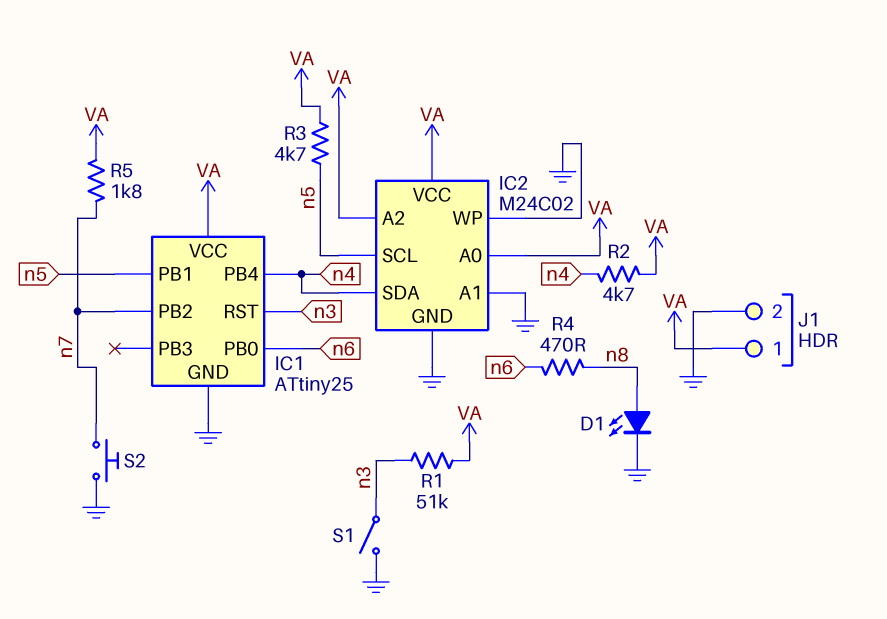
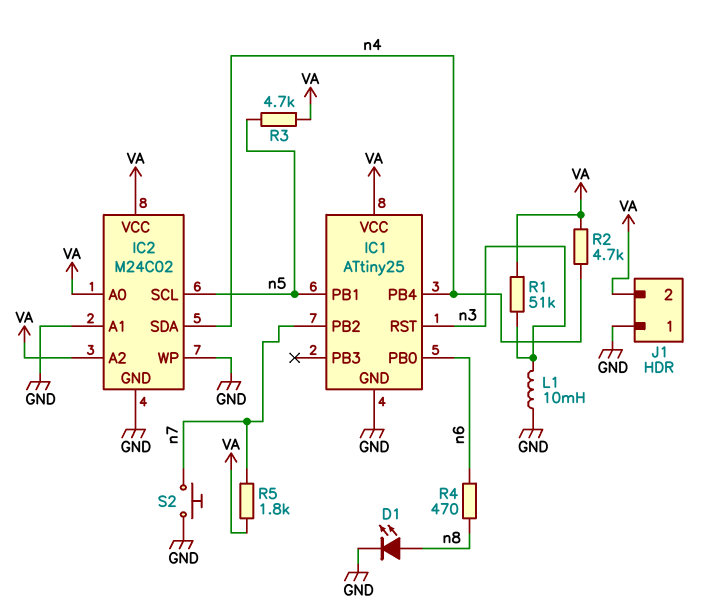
J1 pin 1: VA -> GND
J1 pin 2: GND -> VA
L1: none -> 10mH (GND, n3)
S1: switch (GND, n3) -> none

